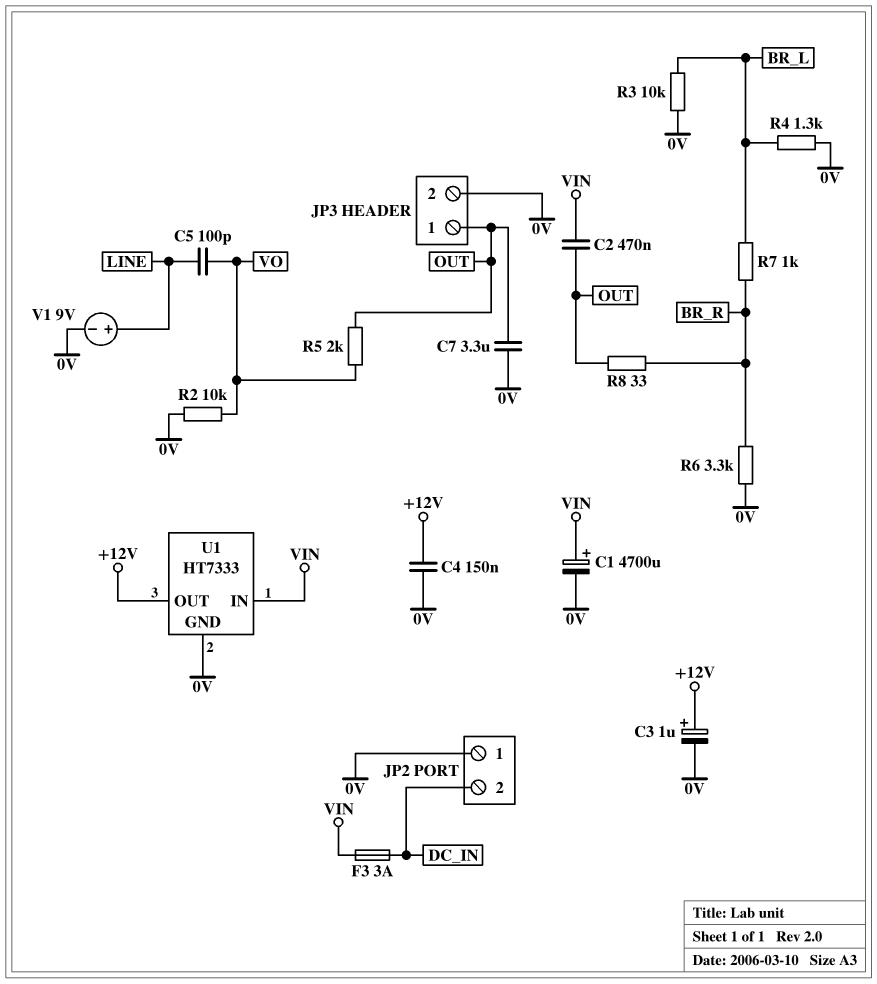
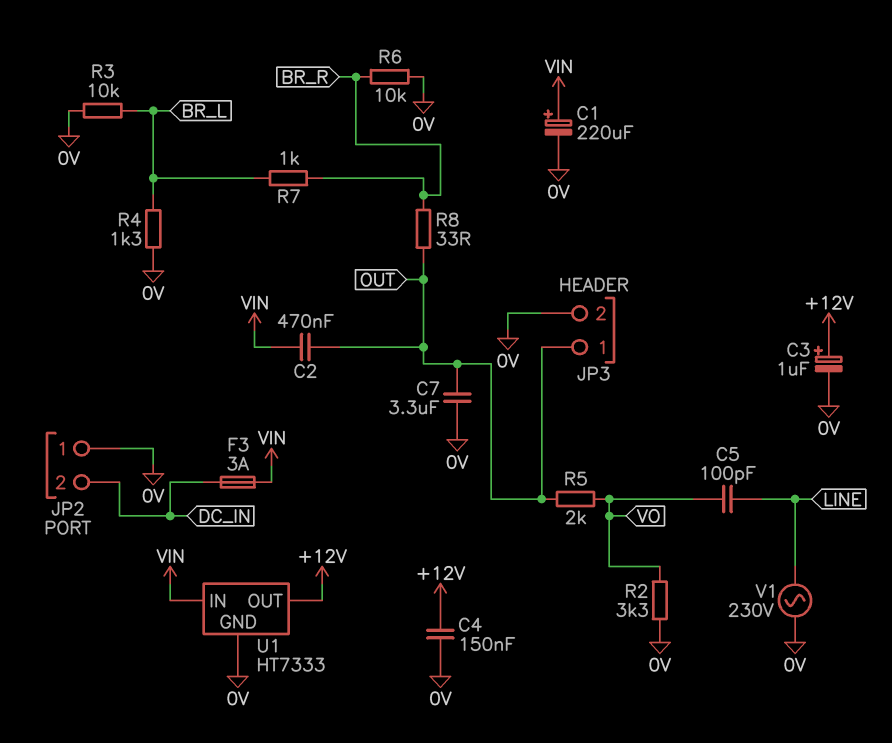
C1: 4700uF (plus VIN, minus 0V) -> 220uF (plus VIN, minus 0V)
R2: 10k (0V, VO) -> 3.3k (0V, VO)
R6: 3.3k (0V, BR_R) -> 10k (0V, BR_R)
V1: 9V (plus LINE, minus 0V) -> AC 230V (0V, LINE)

